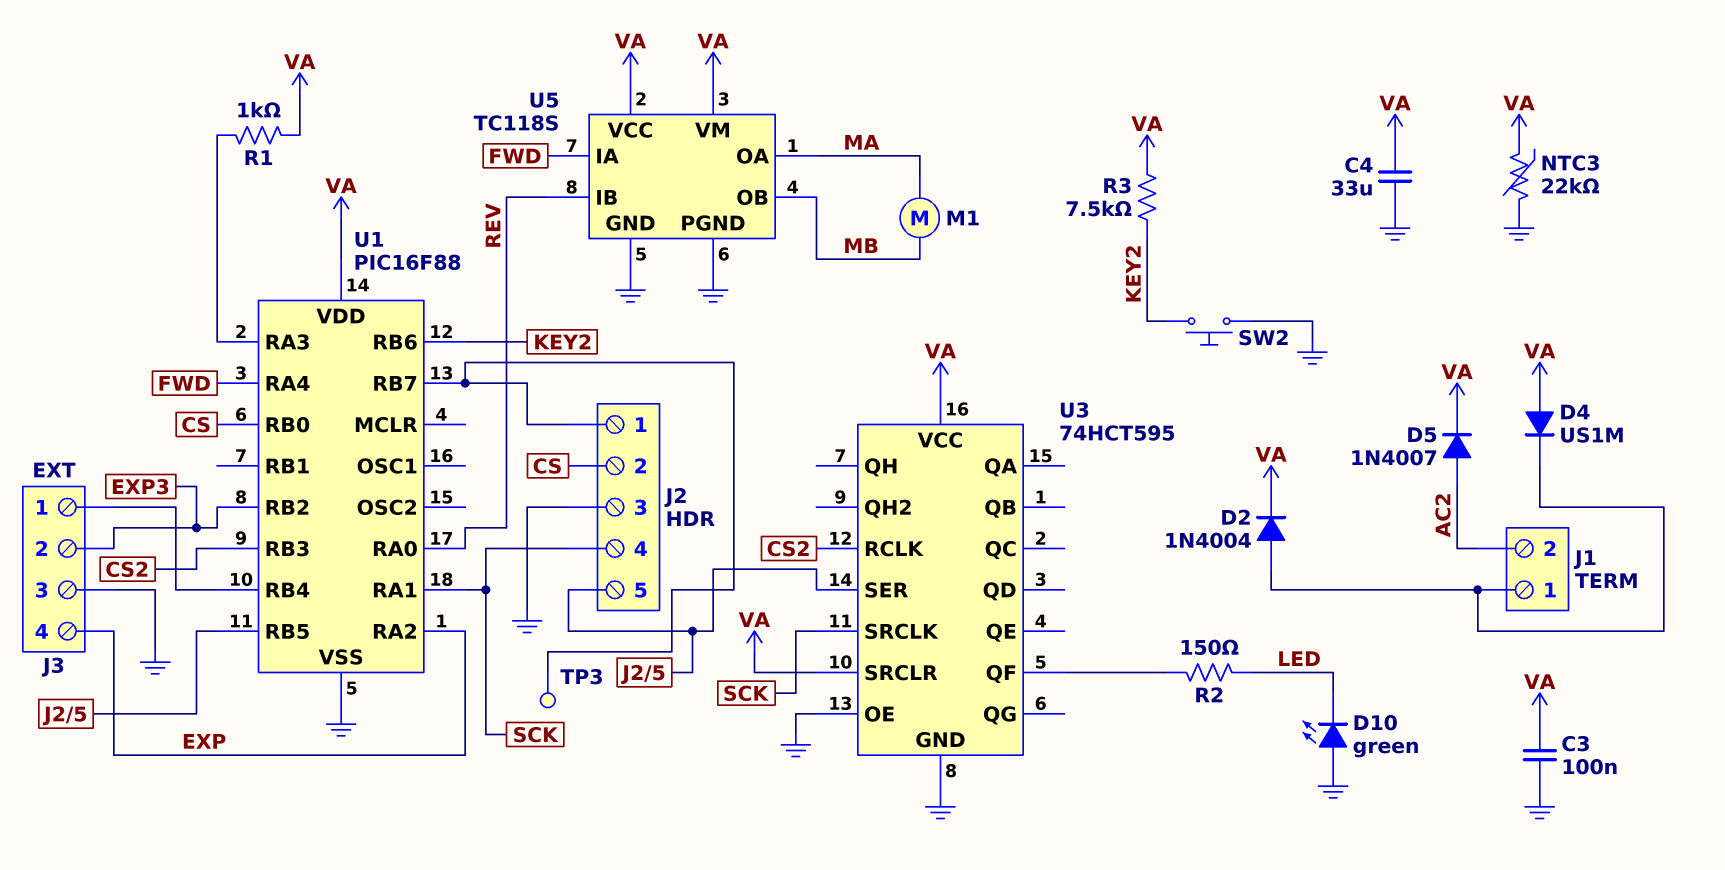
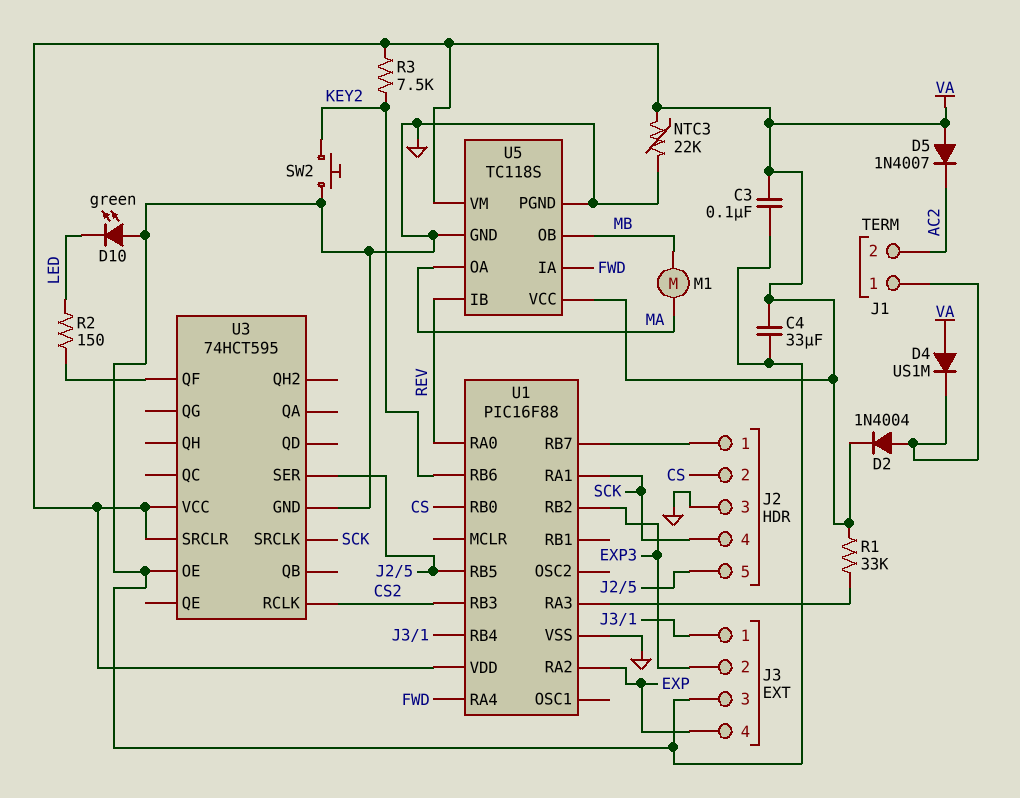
D5: diode 1N4007 (A AC2, K VA) -> diode 1N4007 (A VA, K AC2)
R1: 1k (U1/RA3, VA) -> 33k (U1/RA3, VA)
TP3: test point (J2/1) -> none

